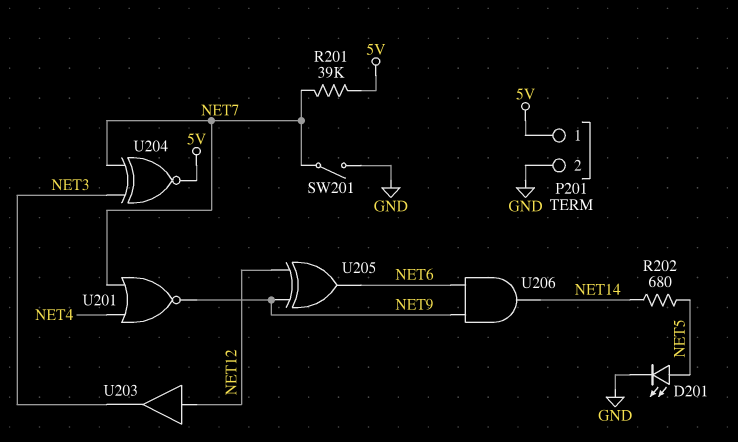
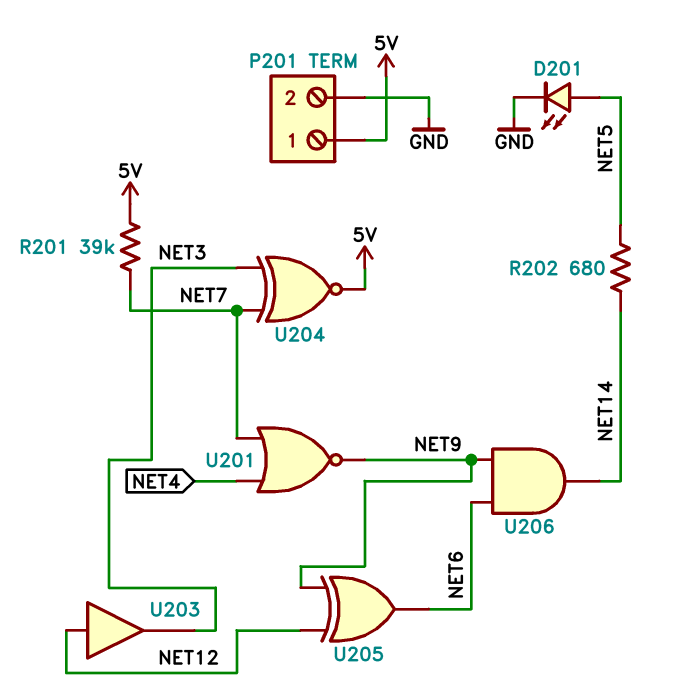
SW201: switch (GND, NET7) -> none

